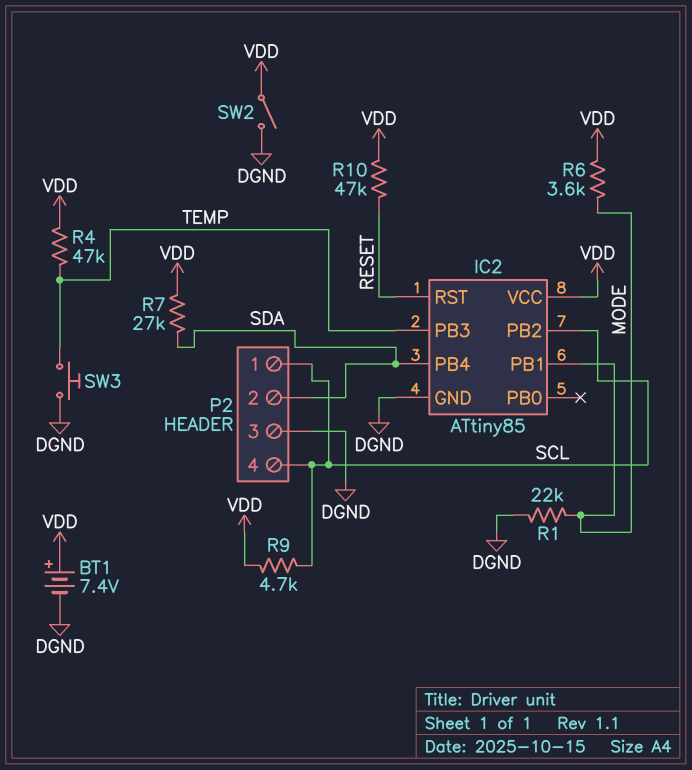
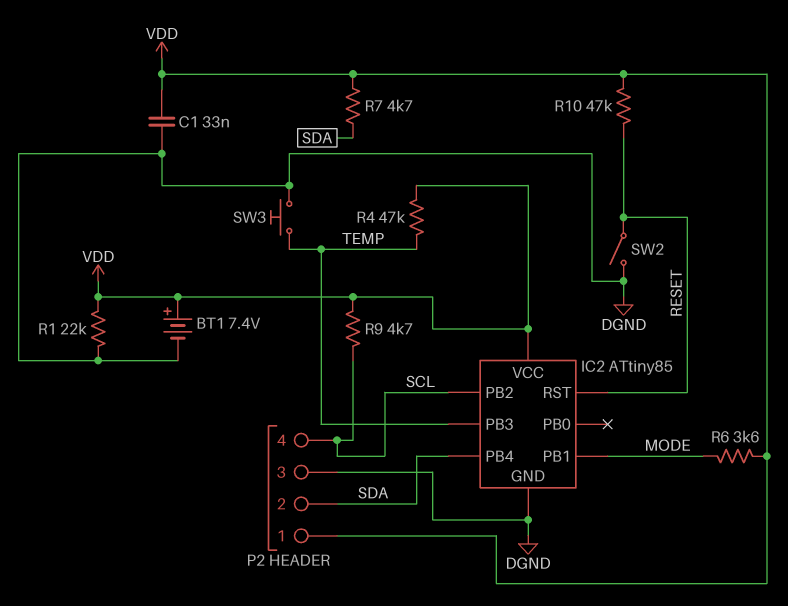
C1: none -> 33nF (DGND, VDD)
P2 pin 1: SCL -> VDD
R1: 22k (DGND, MODE) -> 22k (DGND, VDD)
R7: 27k (SDA, VDD) -> 4.7k (SDA, VDD)
SW2: switch (DGND, VDD) -> switch (DGND, RESET)

